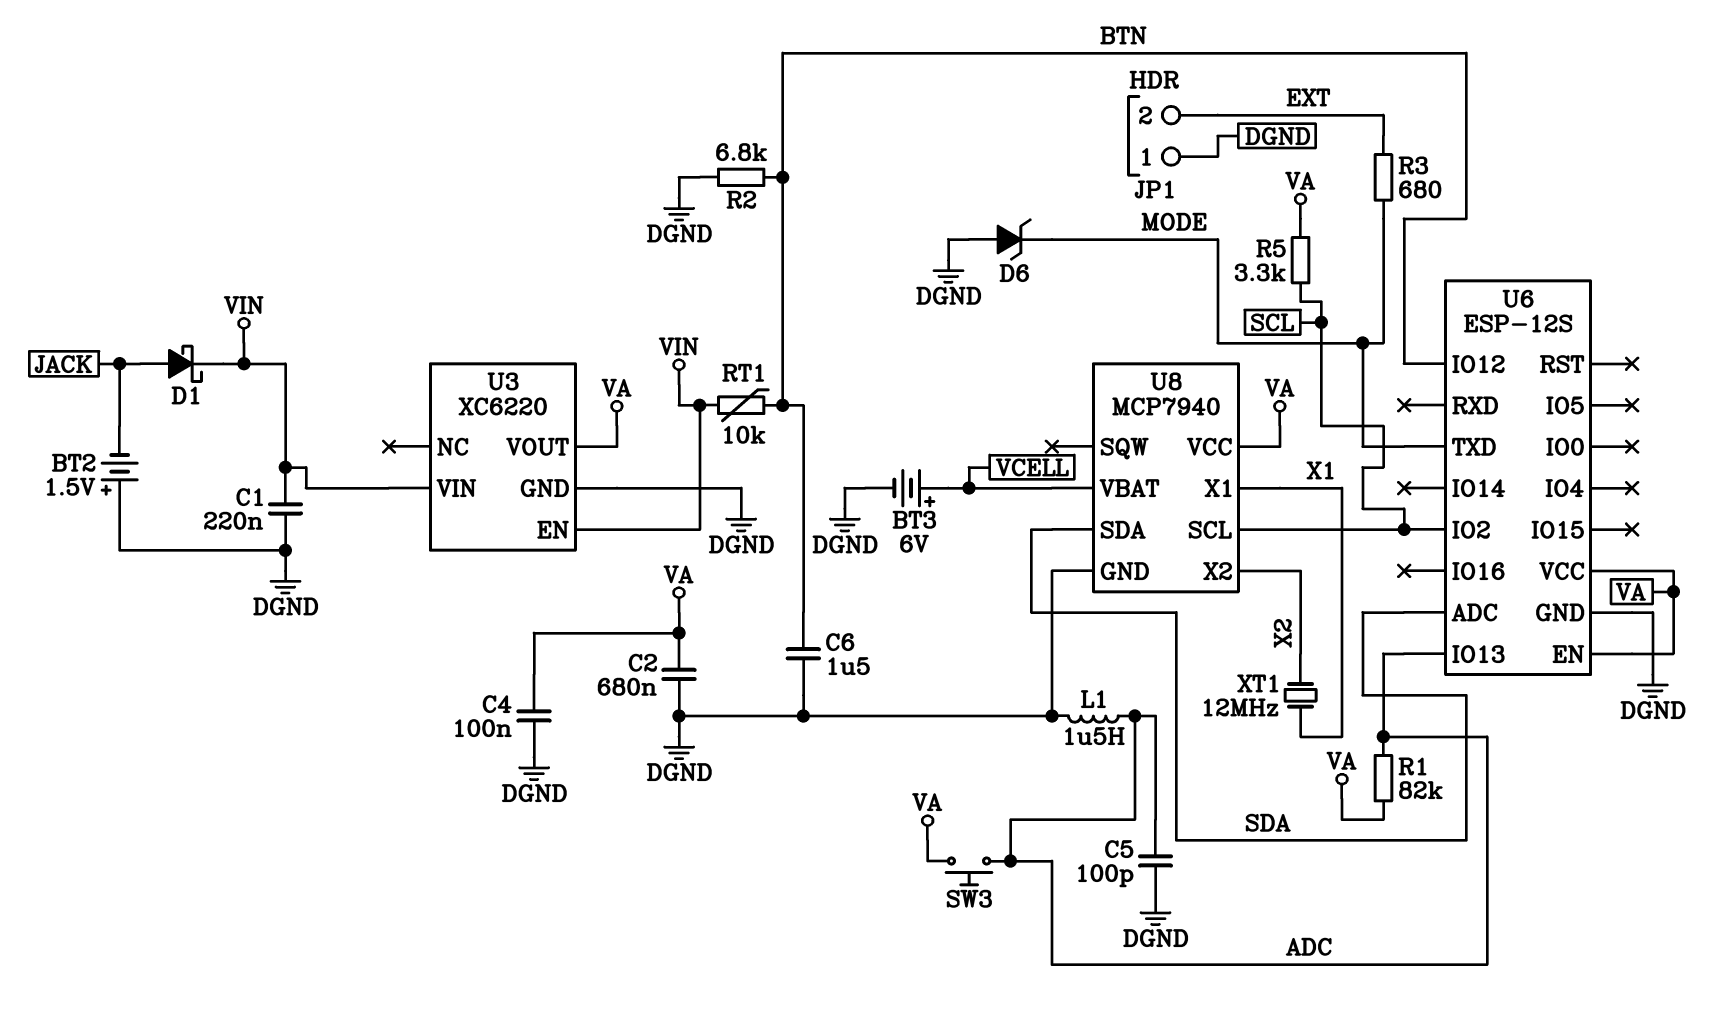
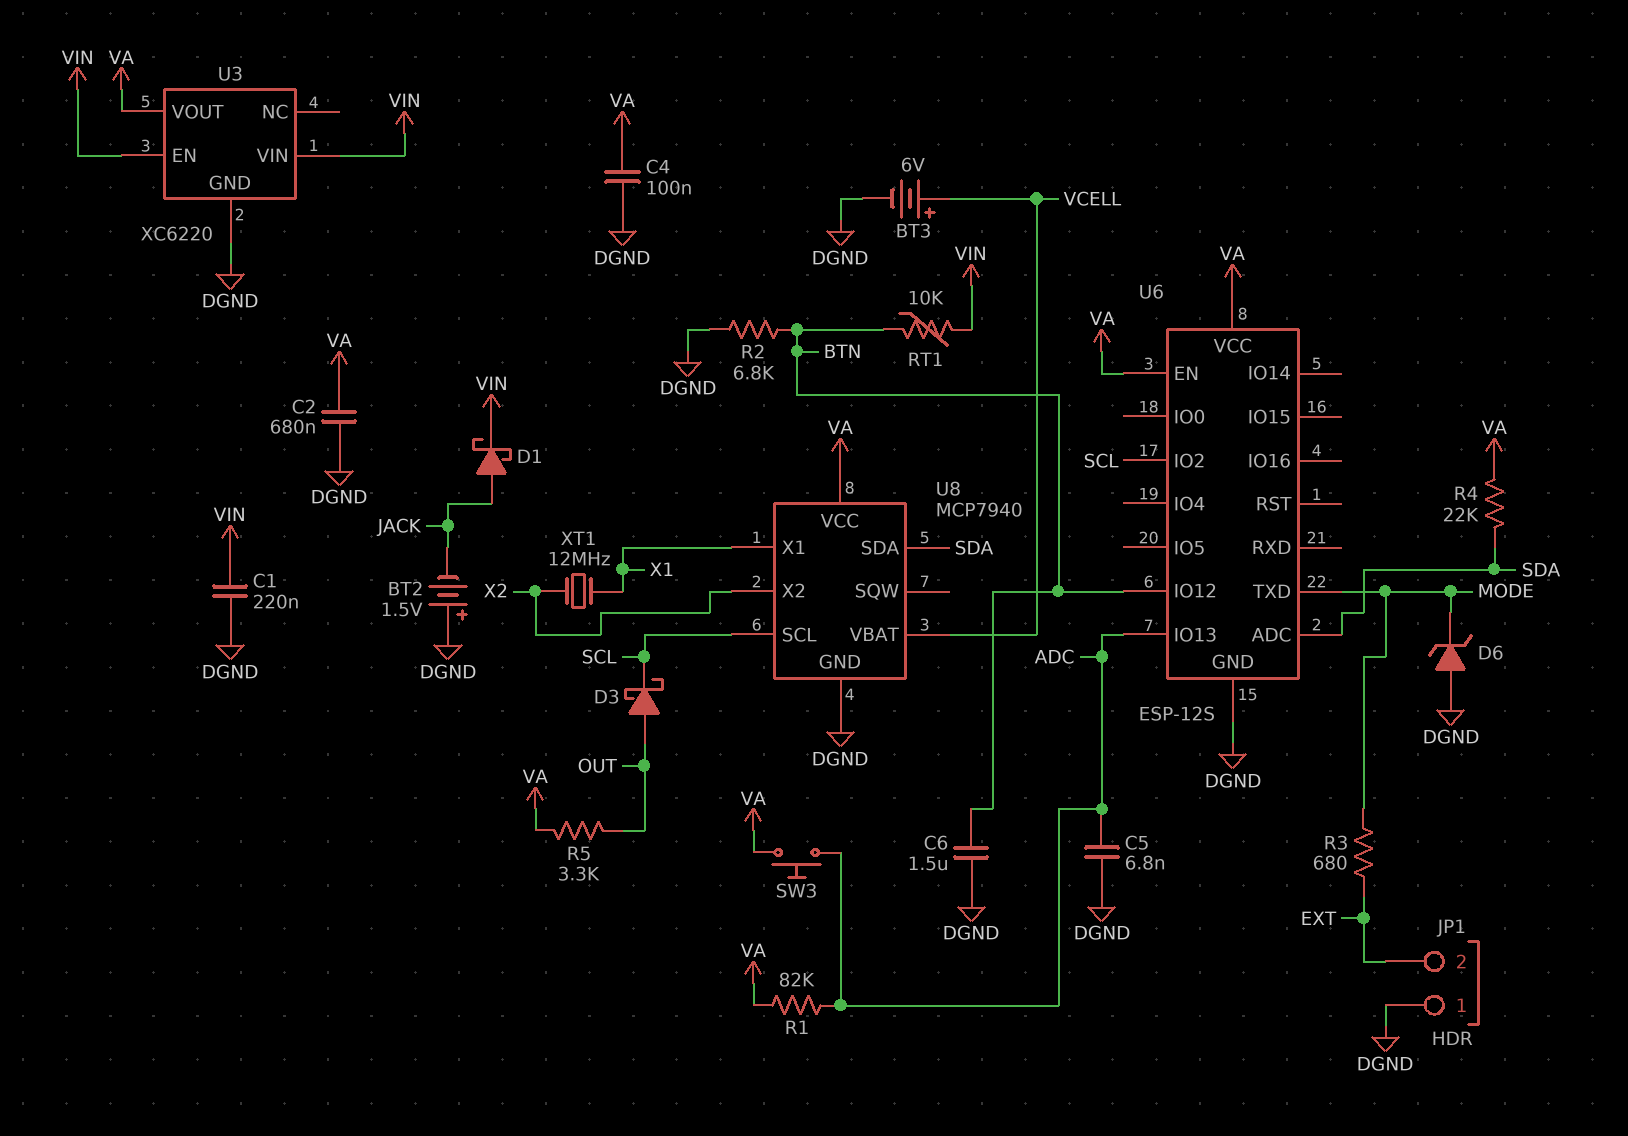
C5: 100pF (ADC, DGND) -> 6.8nF (ADC, DGND)
D3: none -> schottky (A OUT, K SCL)
L1: 1.5uH (ADC, DGND) -> none
R4: none -> 22k (SDA, VA)
R5: 3.3k (SCL, VA) -> 3.3k (OUT, VA)

